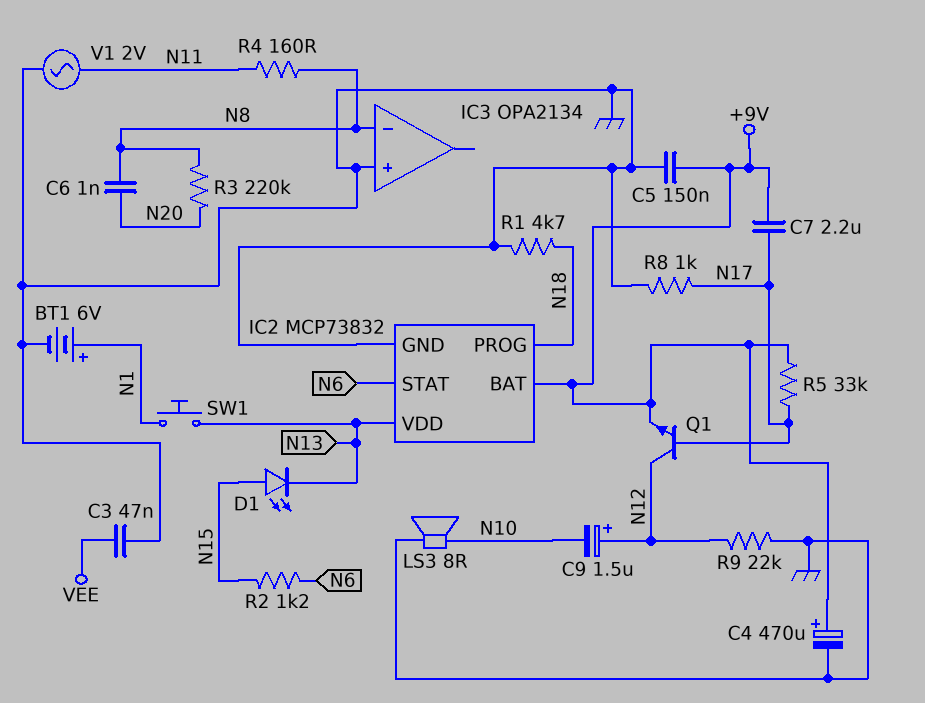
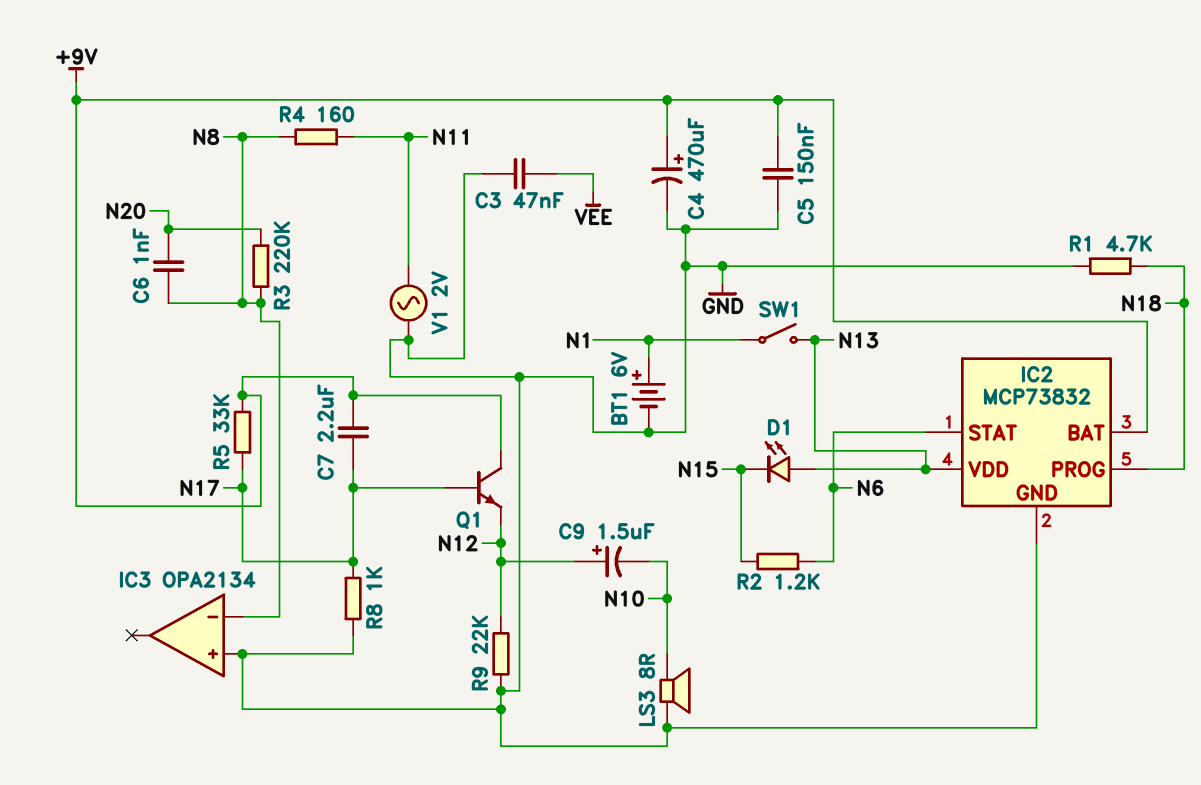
D1: LED (A N15, K N13) -> LED (A N13, K N15)
Q1: NPN (B N17, C N12, E +9V) -> NPN (B N17, C +9V, E N12)
SW1: button (N1, N13) -> switch (N1, N13)

